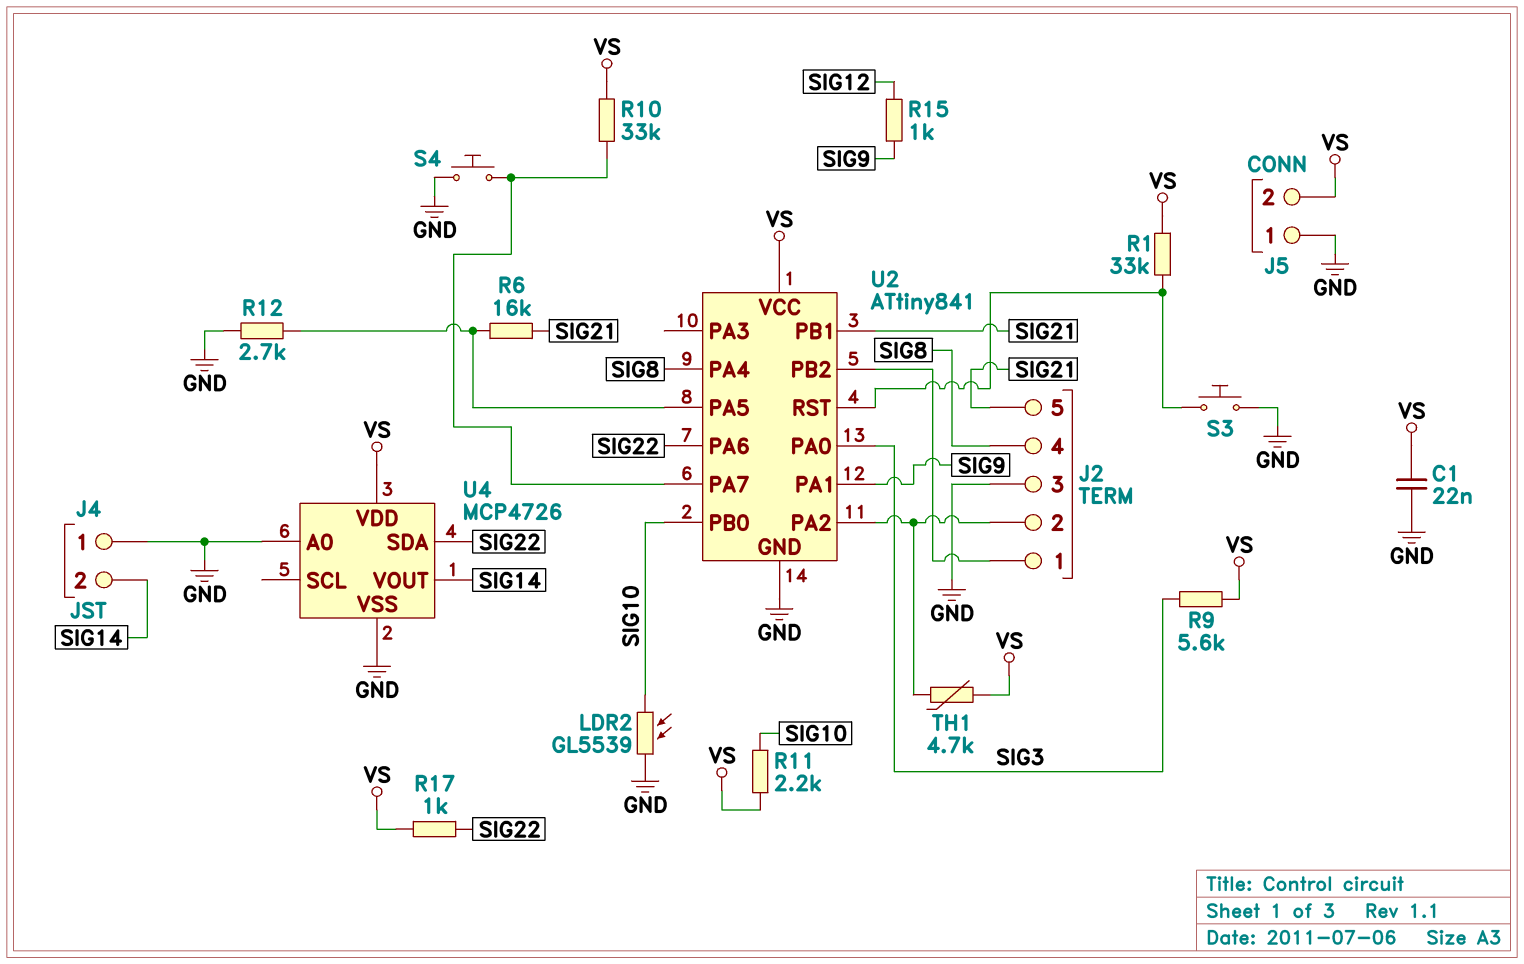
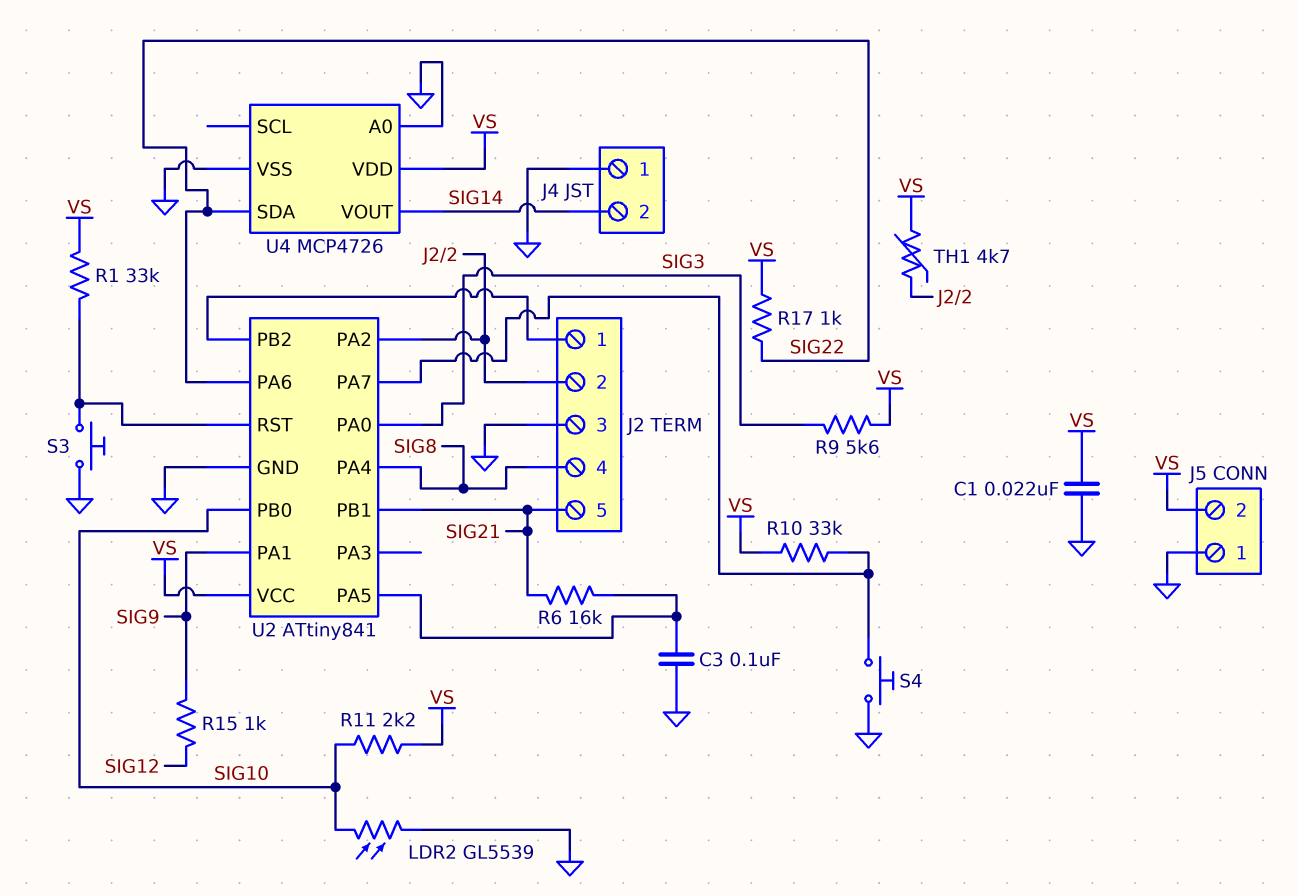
C3: none -> 100nF (GND, U2/PA5)
R12: 2.7k (GND, U2/PA5) -> none

